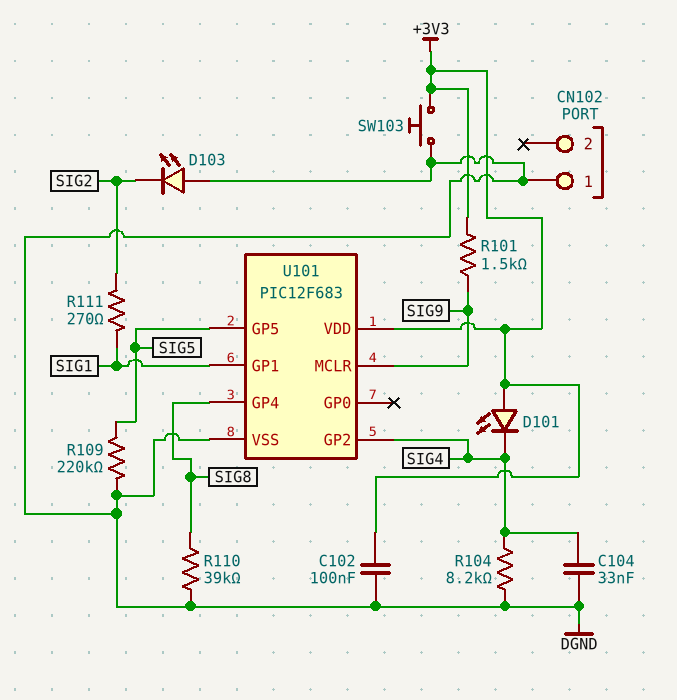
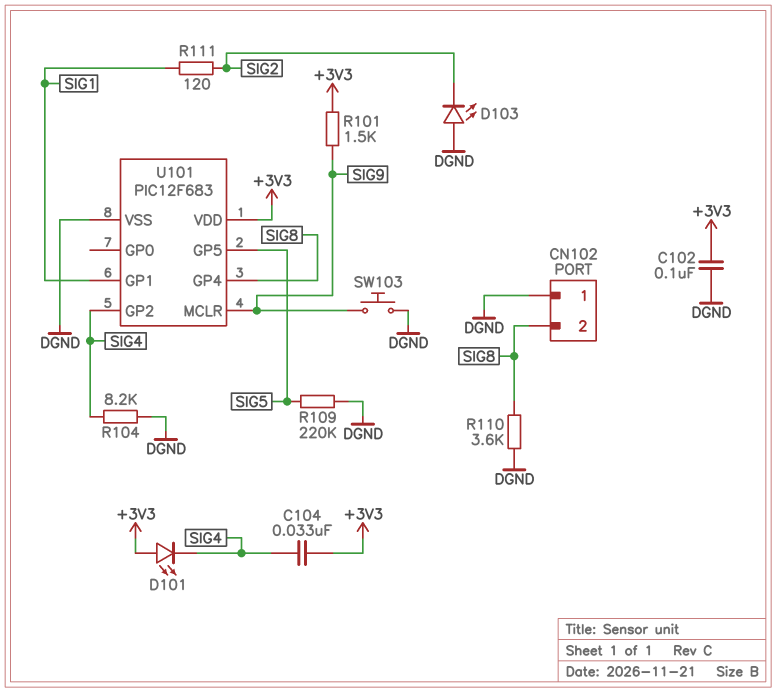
C104: 33nF (DGND, SIG4) -> 33nF (+3V3, SIG4)
CN102 pin 2: none -> SIG8
R110: 39k (DGND, SIG8) -> 3.6k (DGND, SIG8)
R111: 270 (SIG1, SIG2) -> 120 (SIG1, SIG2)
SW103: button (+3V3, DGND) -> button (DGND, SIG9)

